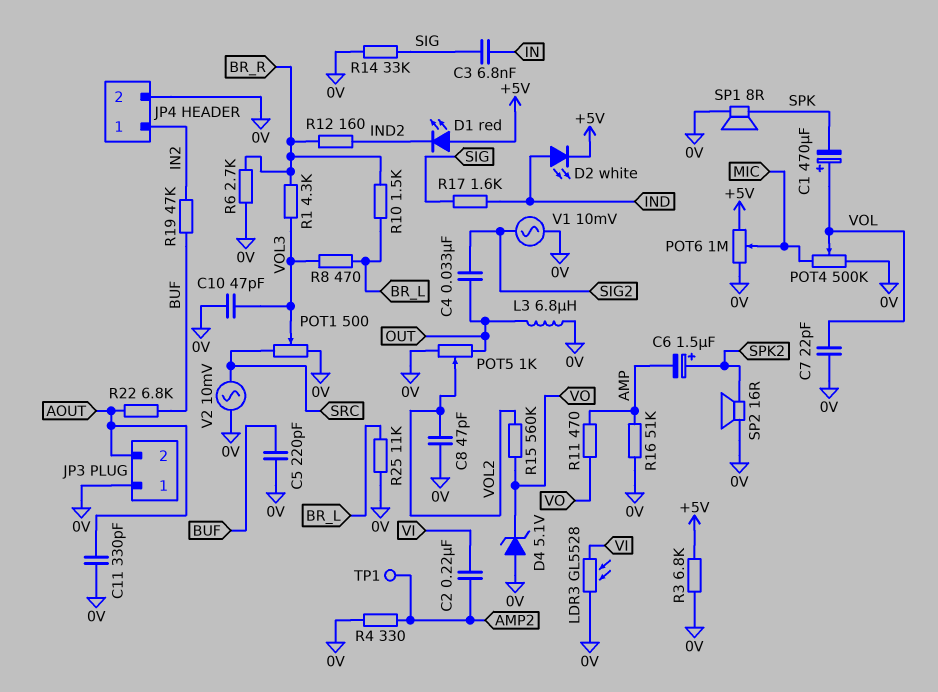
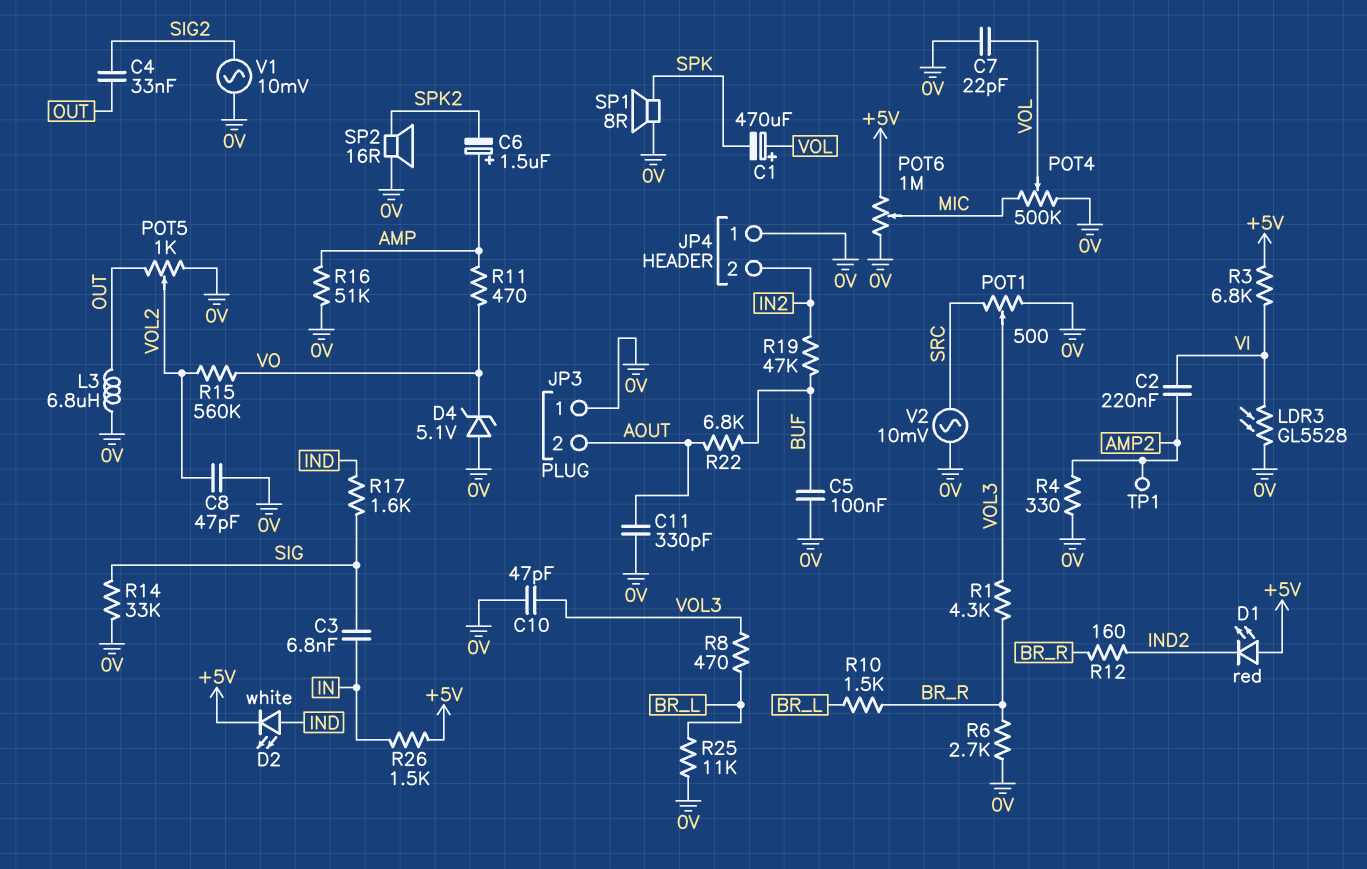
C5: 220pF (0V, BUF) -> 100nF (0V, BUF)
C6: 1.5uF (plus SPK2, minus AMP) -> 1.5uF (plus AMP, minus SPK2)
JP4 pin 1: IN2 -> 0V
JP4 pin 2: 0V -> IN2
R3: 6.8k (+5V, 0V) -> 6.8k (+5V, VI)
R26: none -> 1.5k (+5V, IN)

